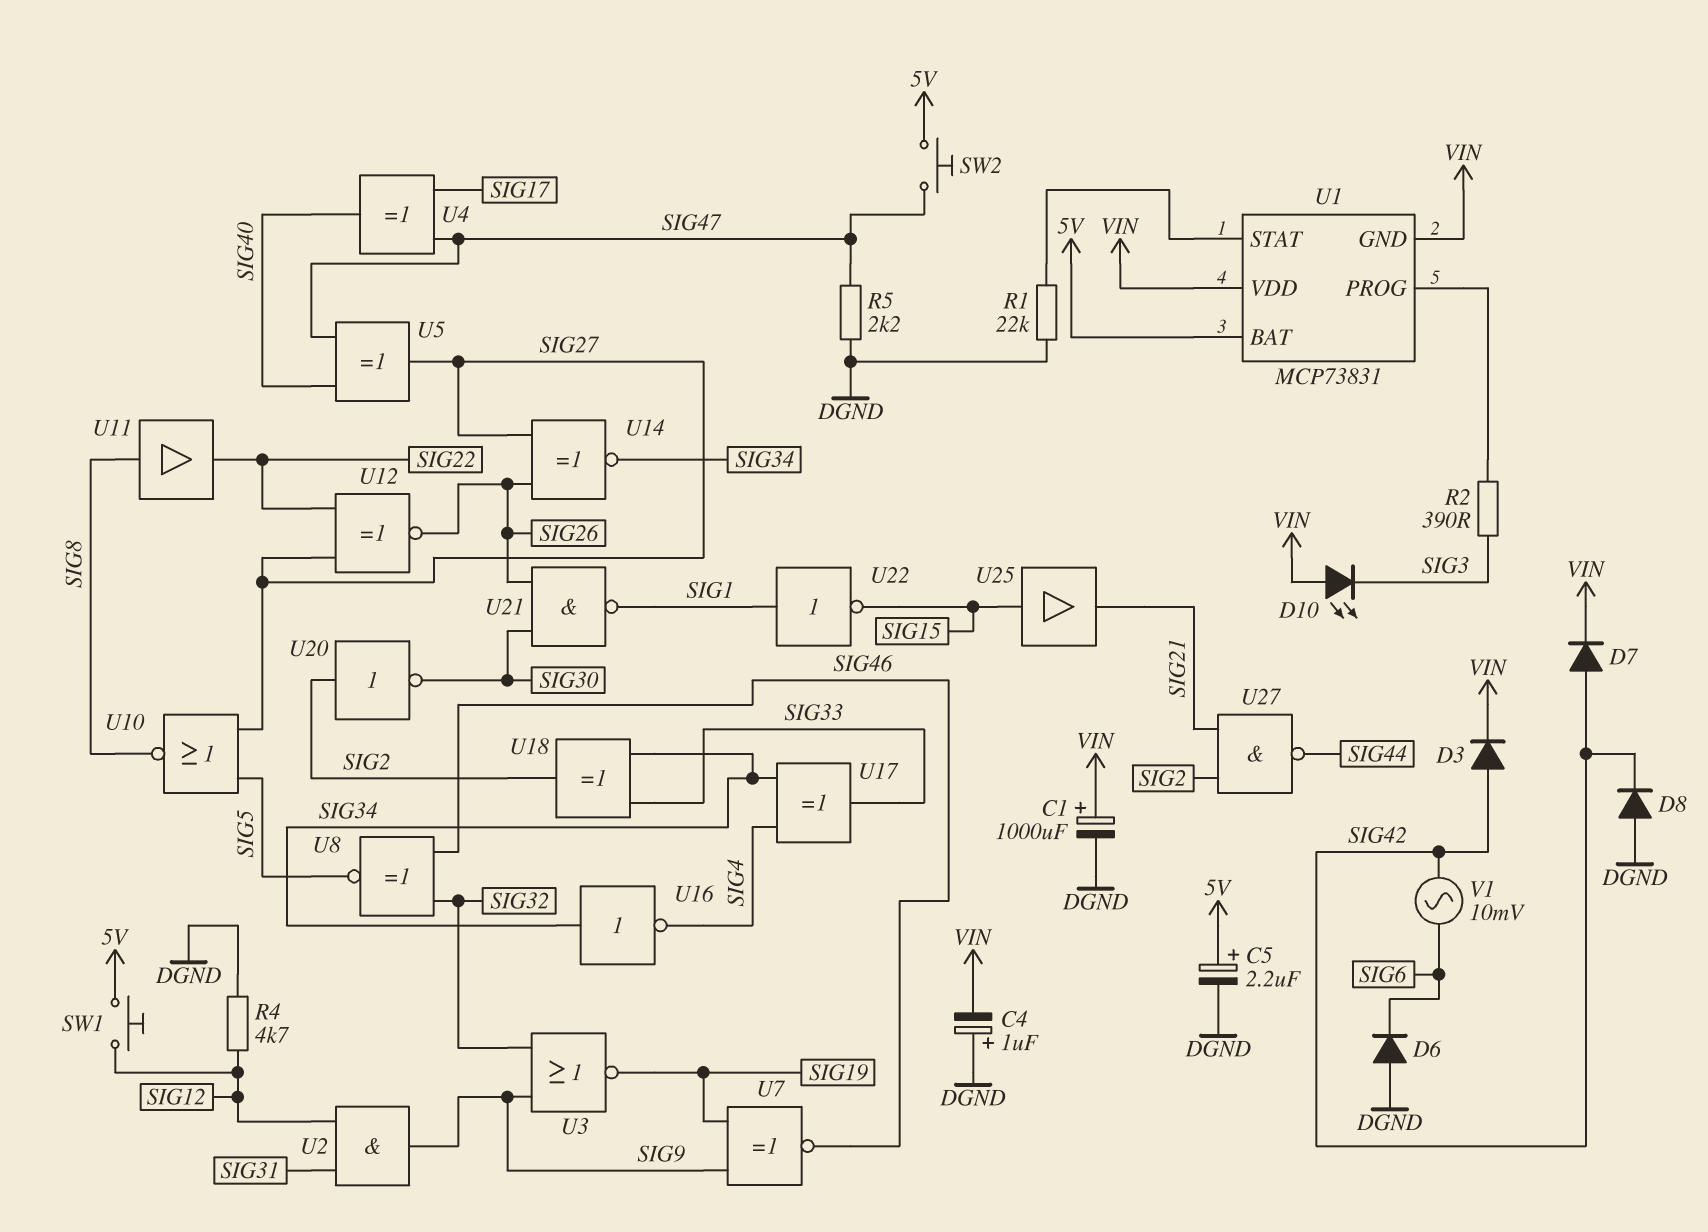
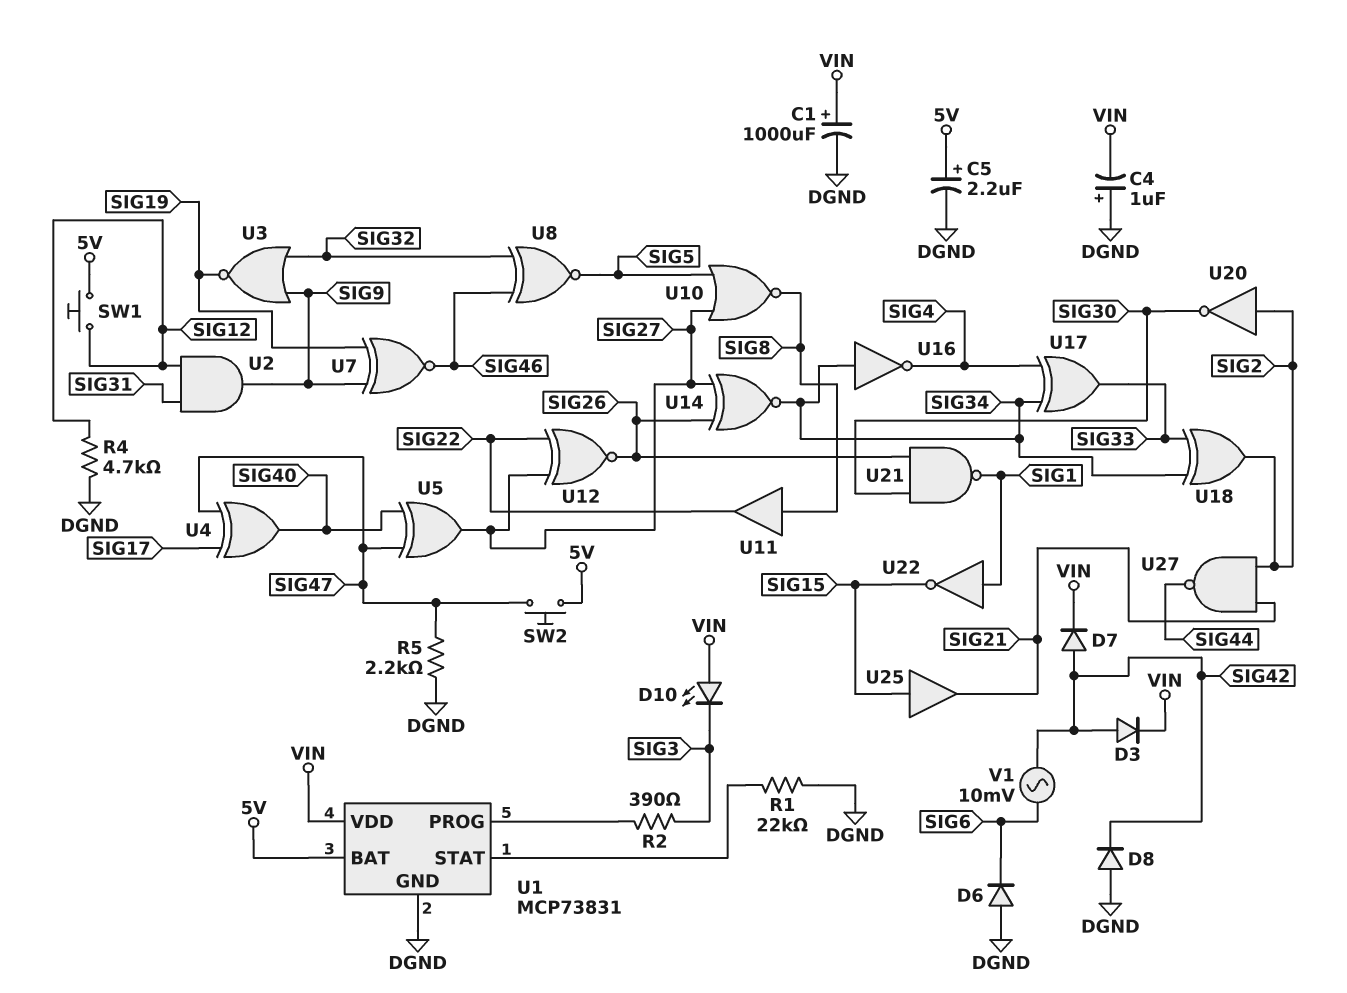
U1 pin GND: VIN -> DGND

